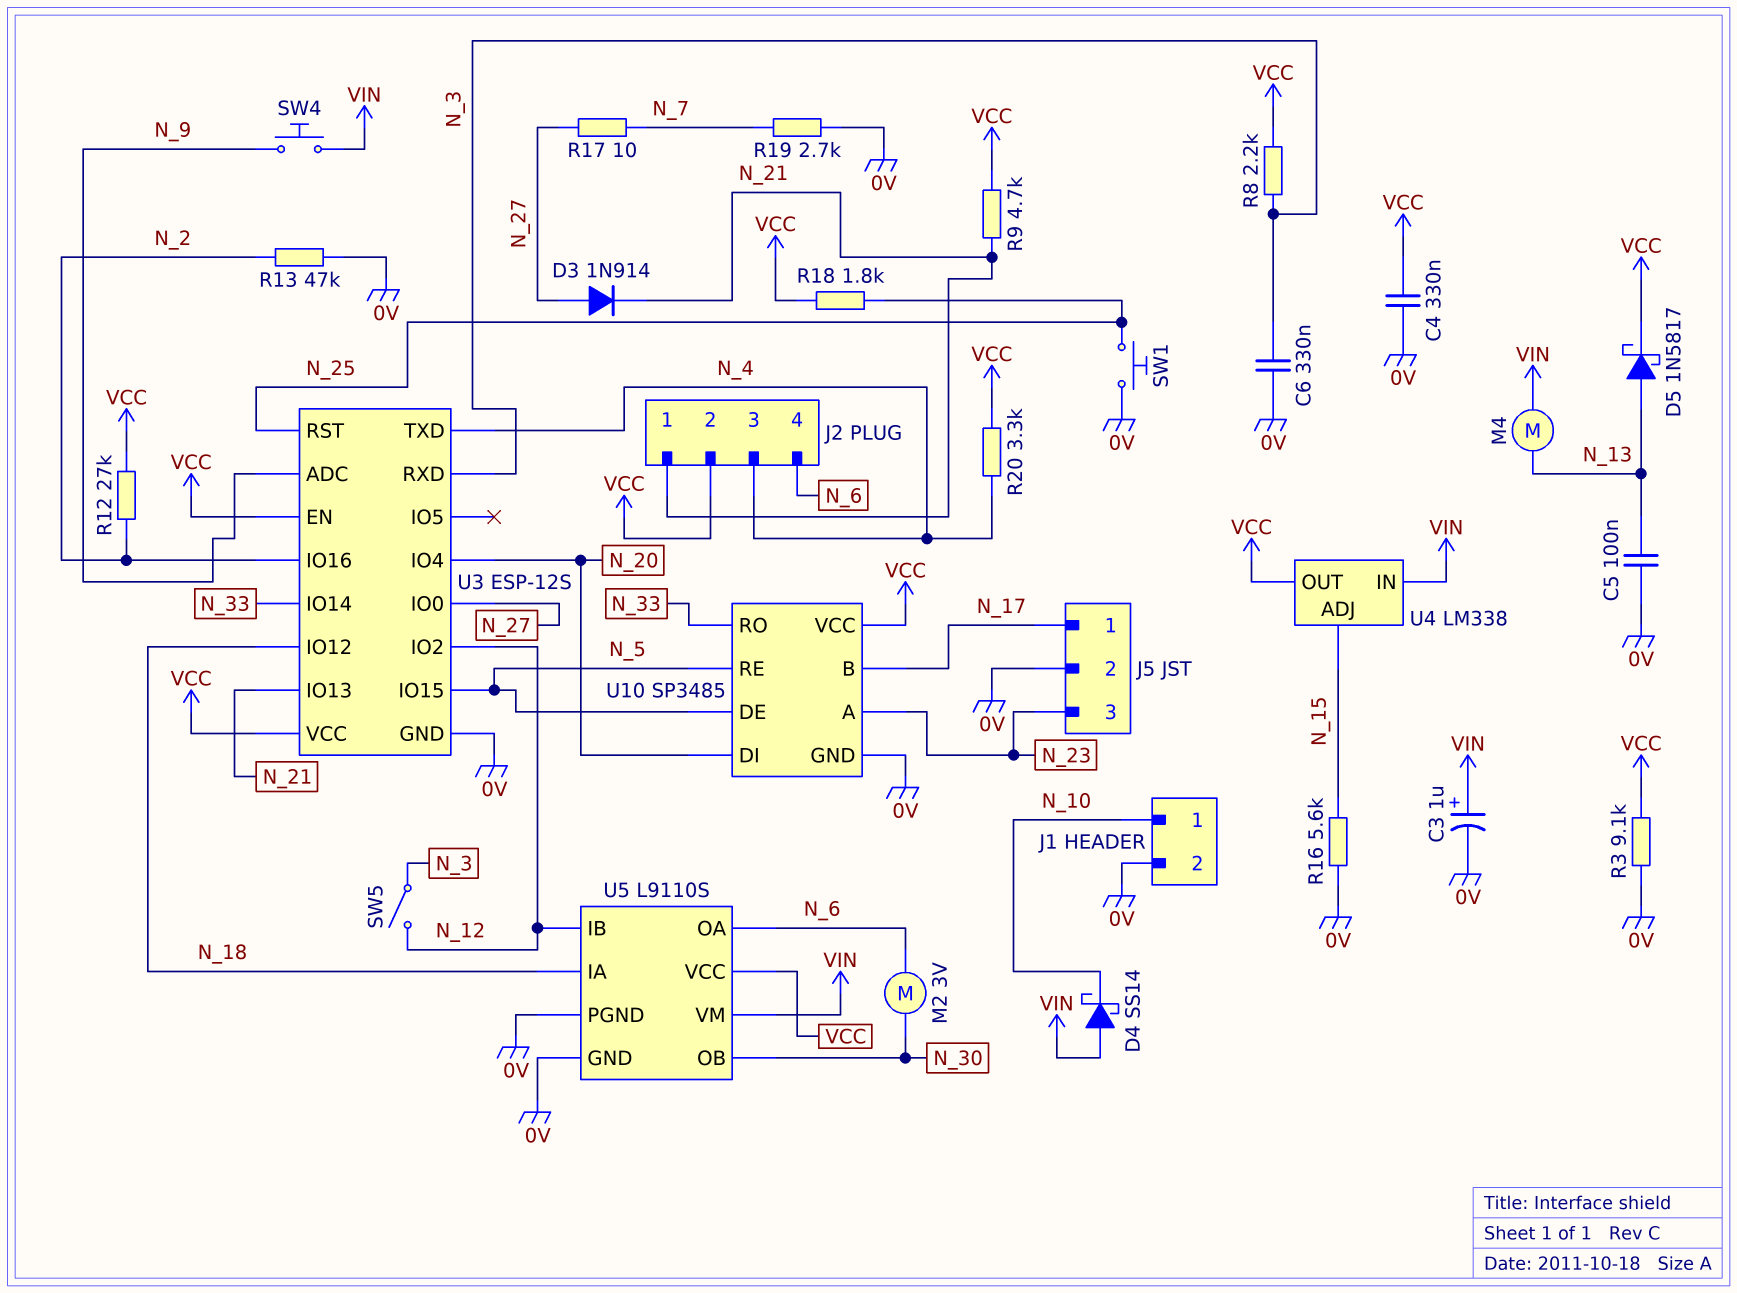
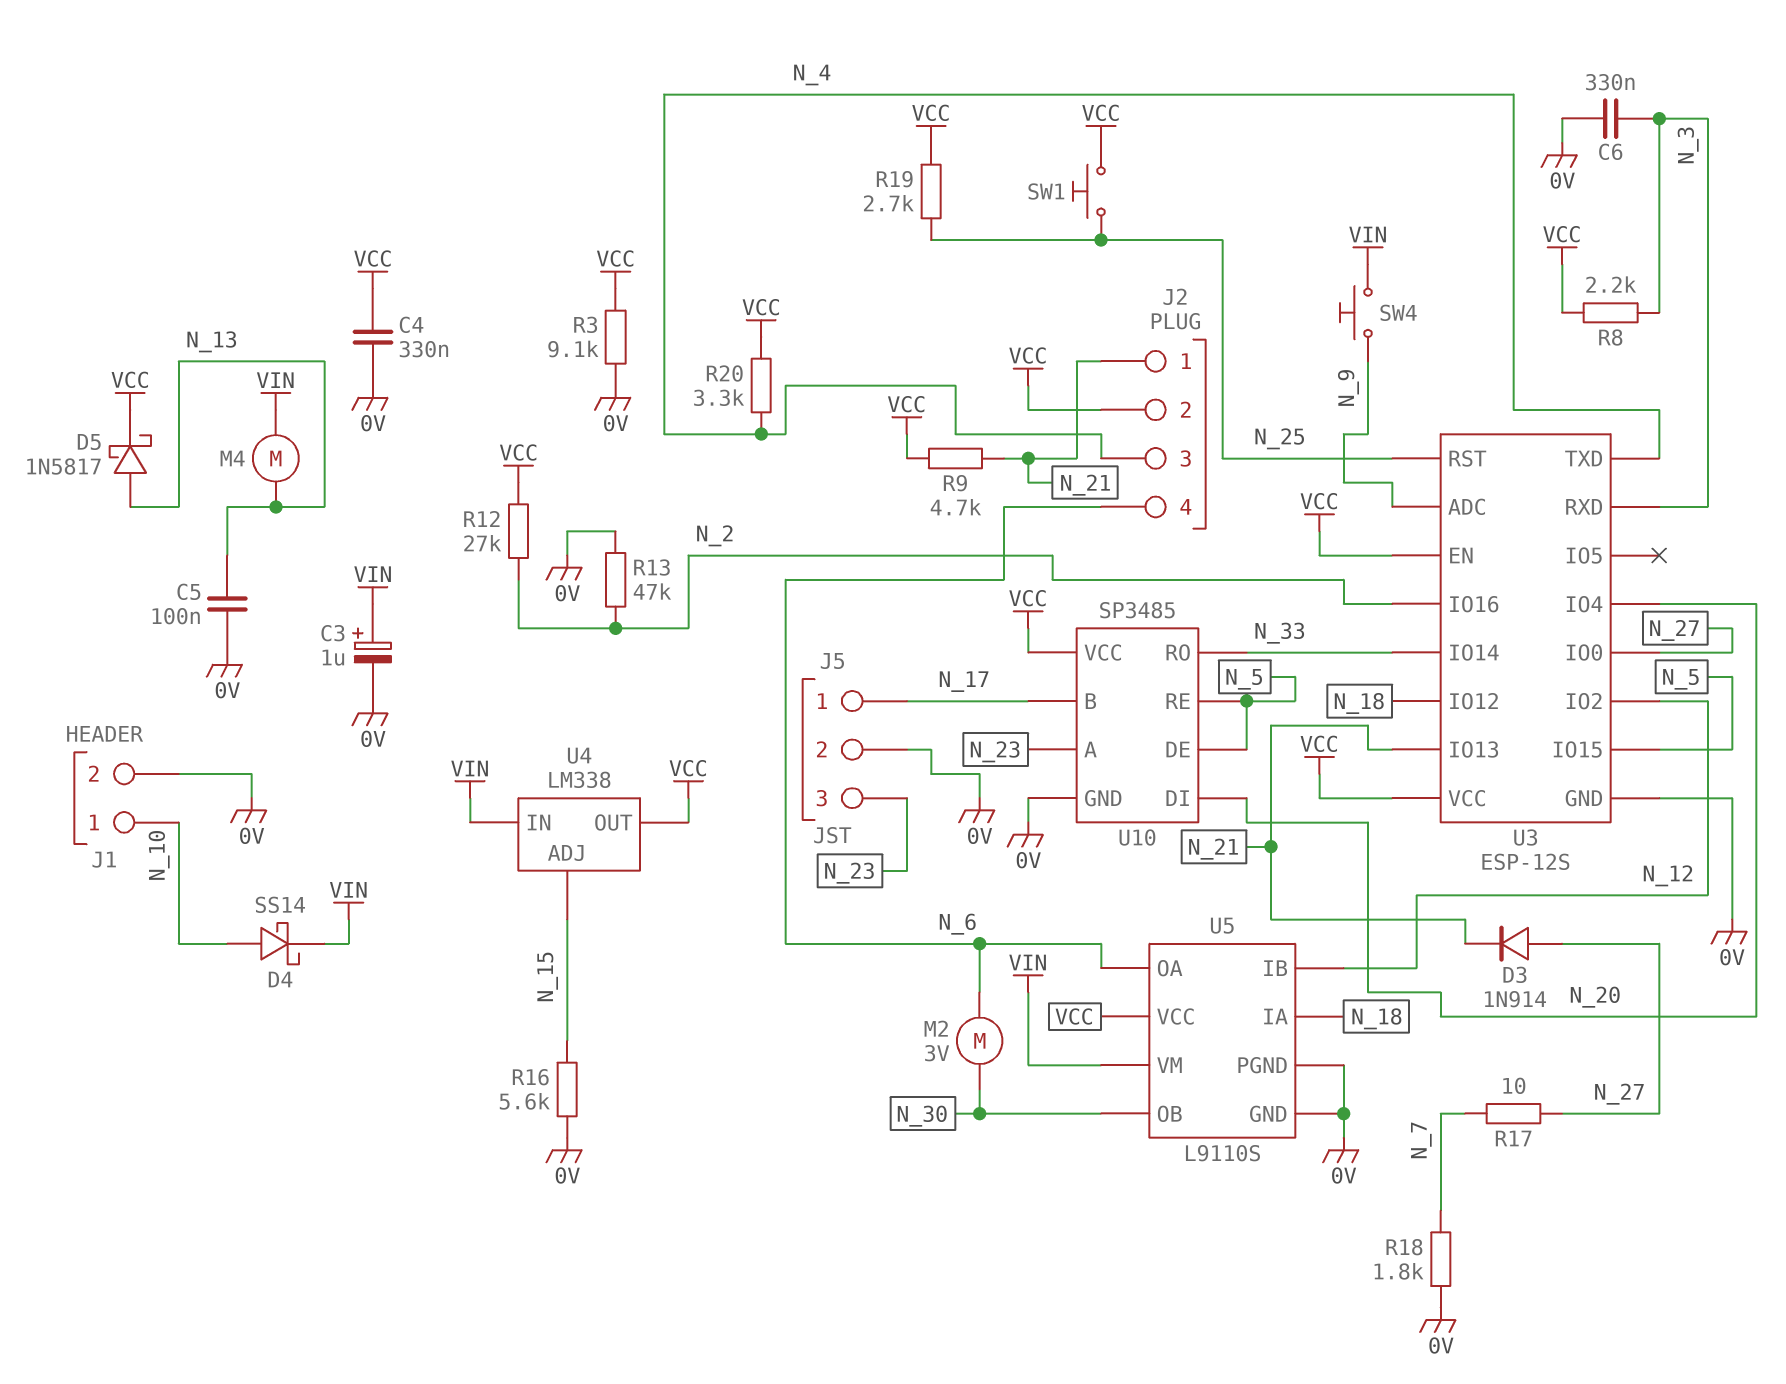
D4: schottky SS14 (A VIN, K N_10) -> schottky SS14 (A N_10, K VIN)
R18: 1.8k (N_25, VCC) -> 1.8k (0V, N_7)
R19: 2.7k (0V, N_7) -> 2.7k (N_25, VCC)
SW1: button (0V, N_25) -> button (N_25, VCC)
SW5: switch (N_3, N_12) -> none

